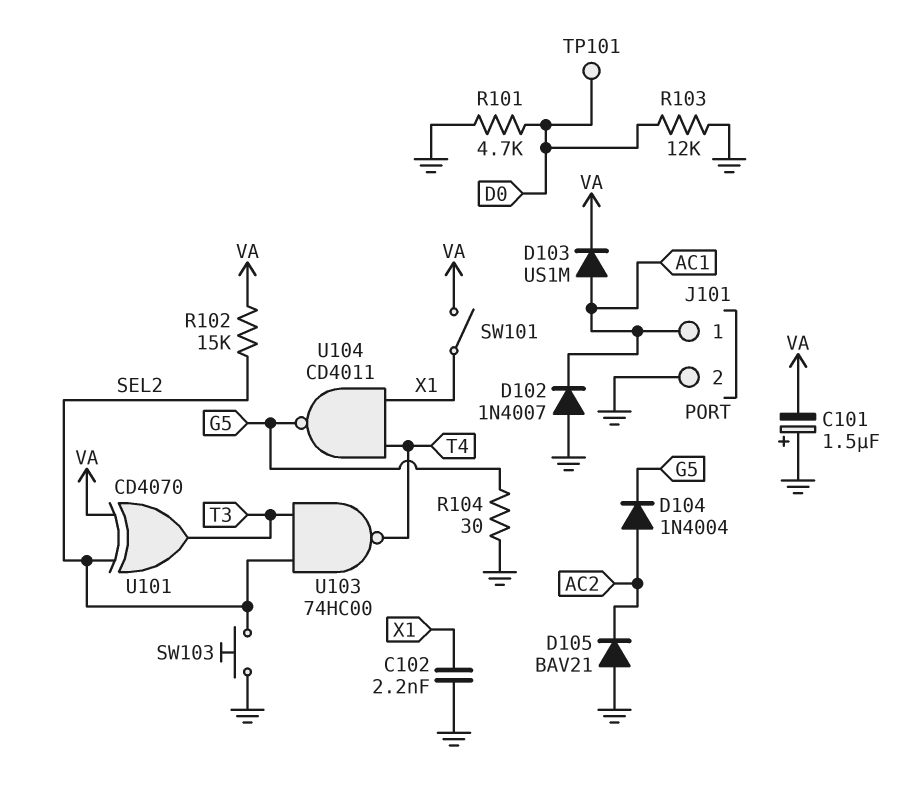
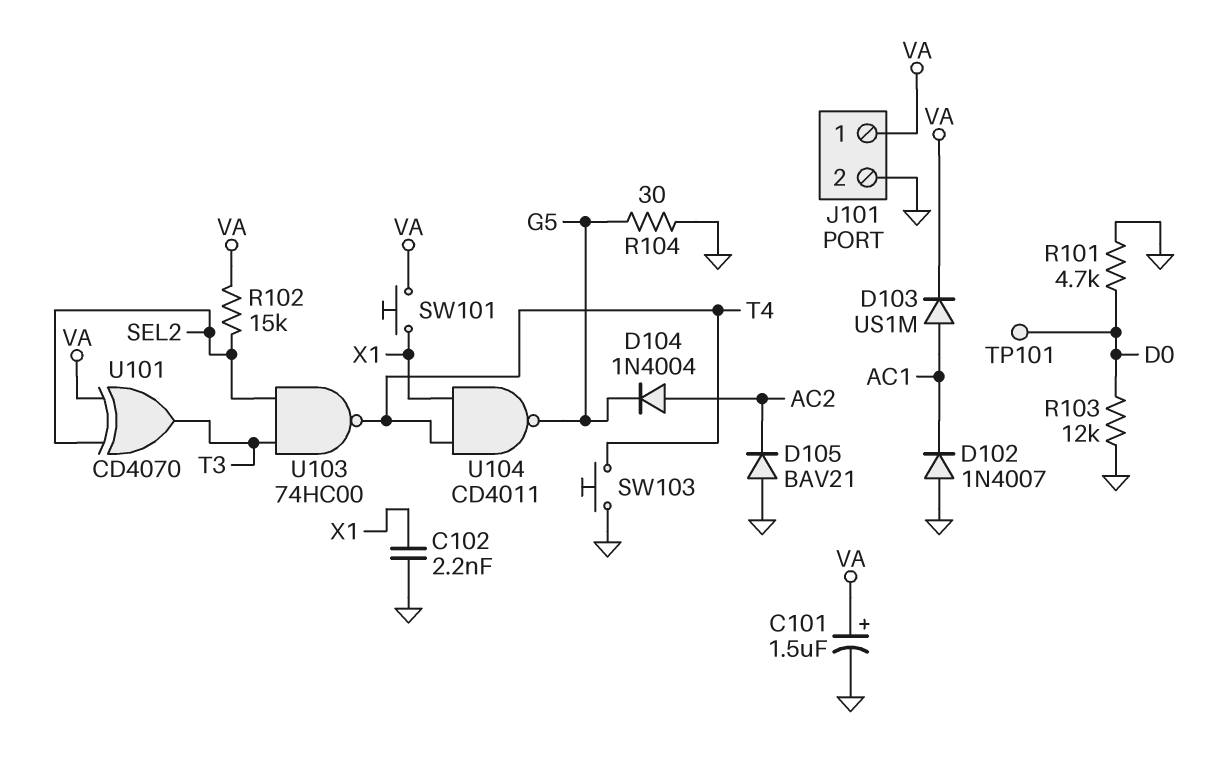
C101: 1.5uF (plus GND, minus VA) -> 1.5uF (plus VA, minus GND)
J101 pin 1: AC1 -> VA
SW101: switch (VA, X1) -> button (VA, X1)
SW103: button (GND, SEL2) -> button (GND, T4)

